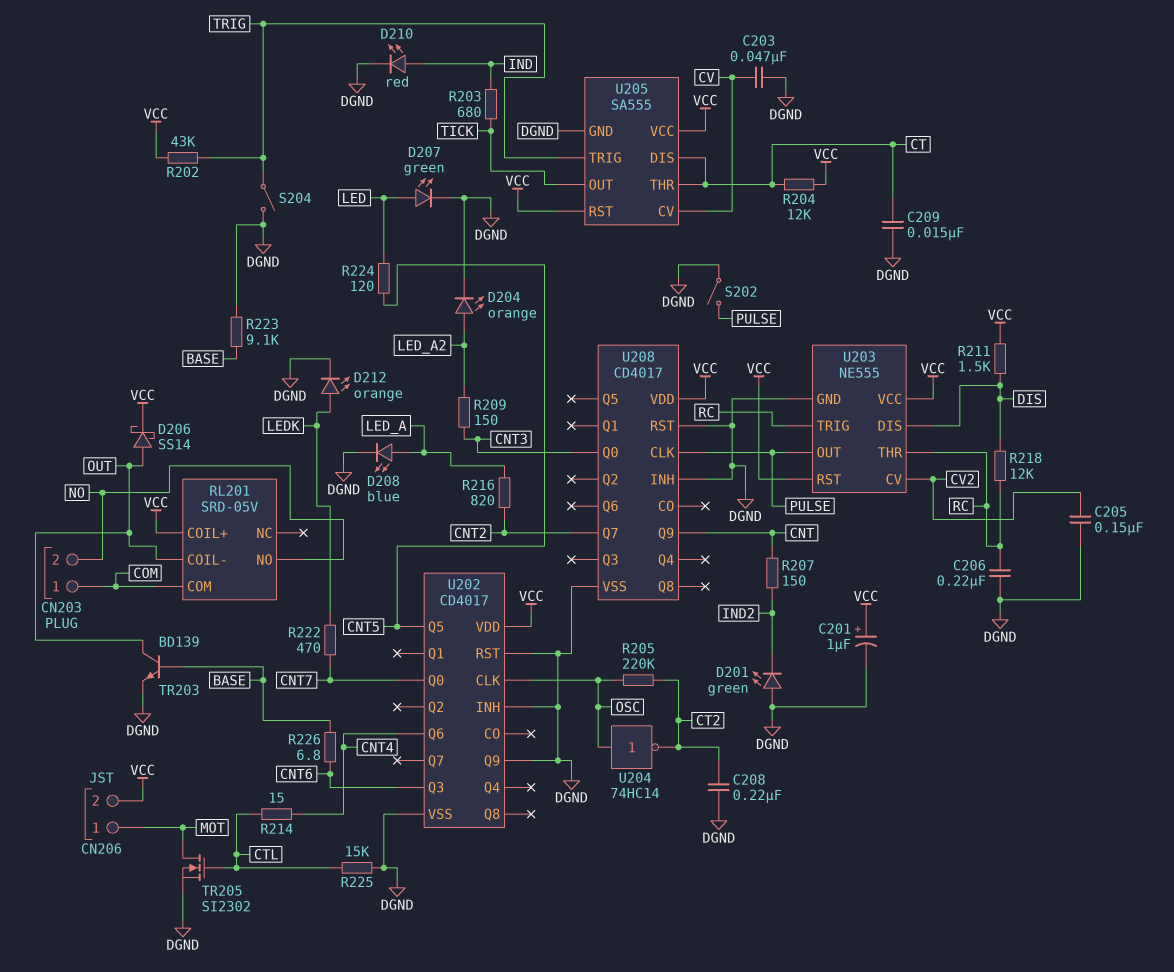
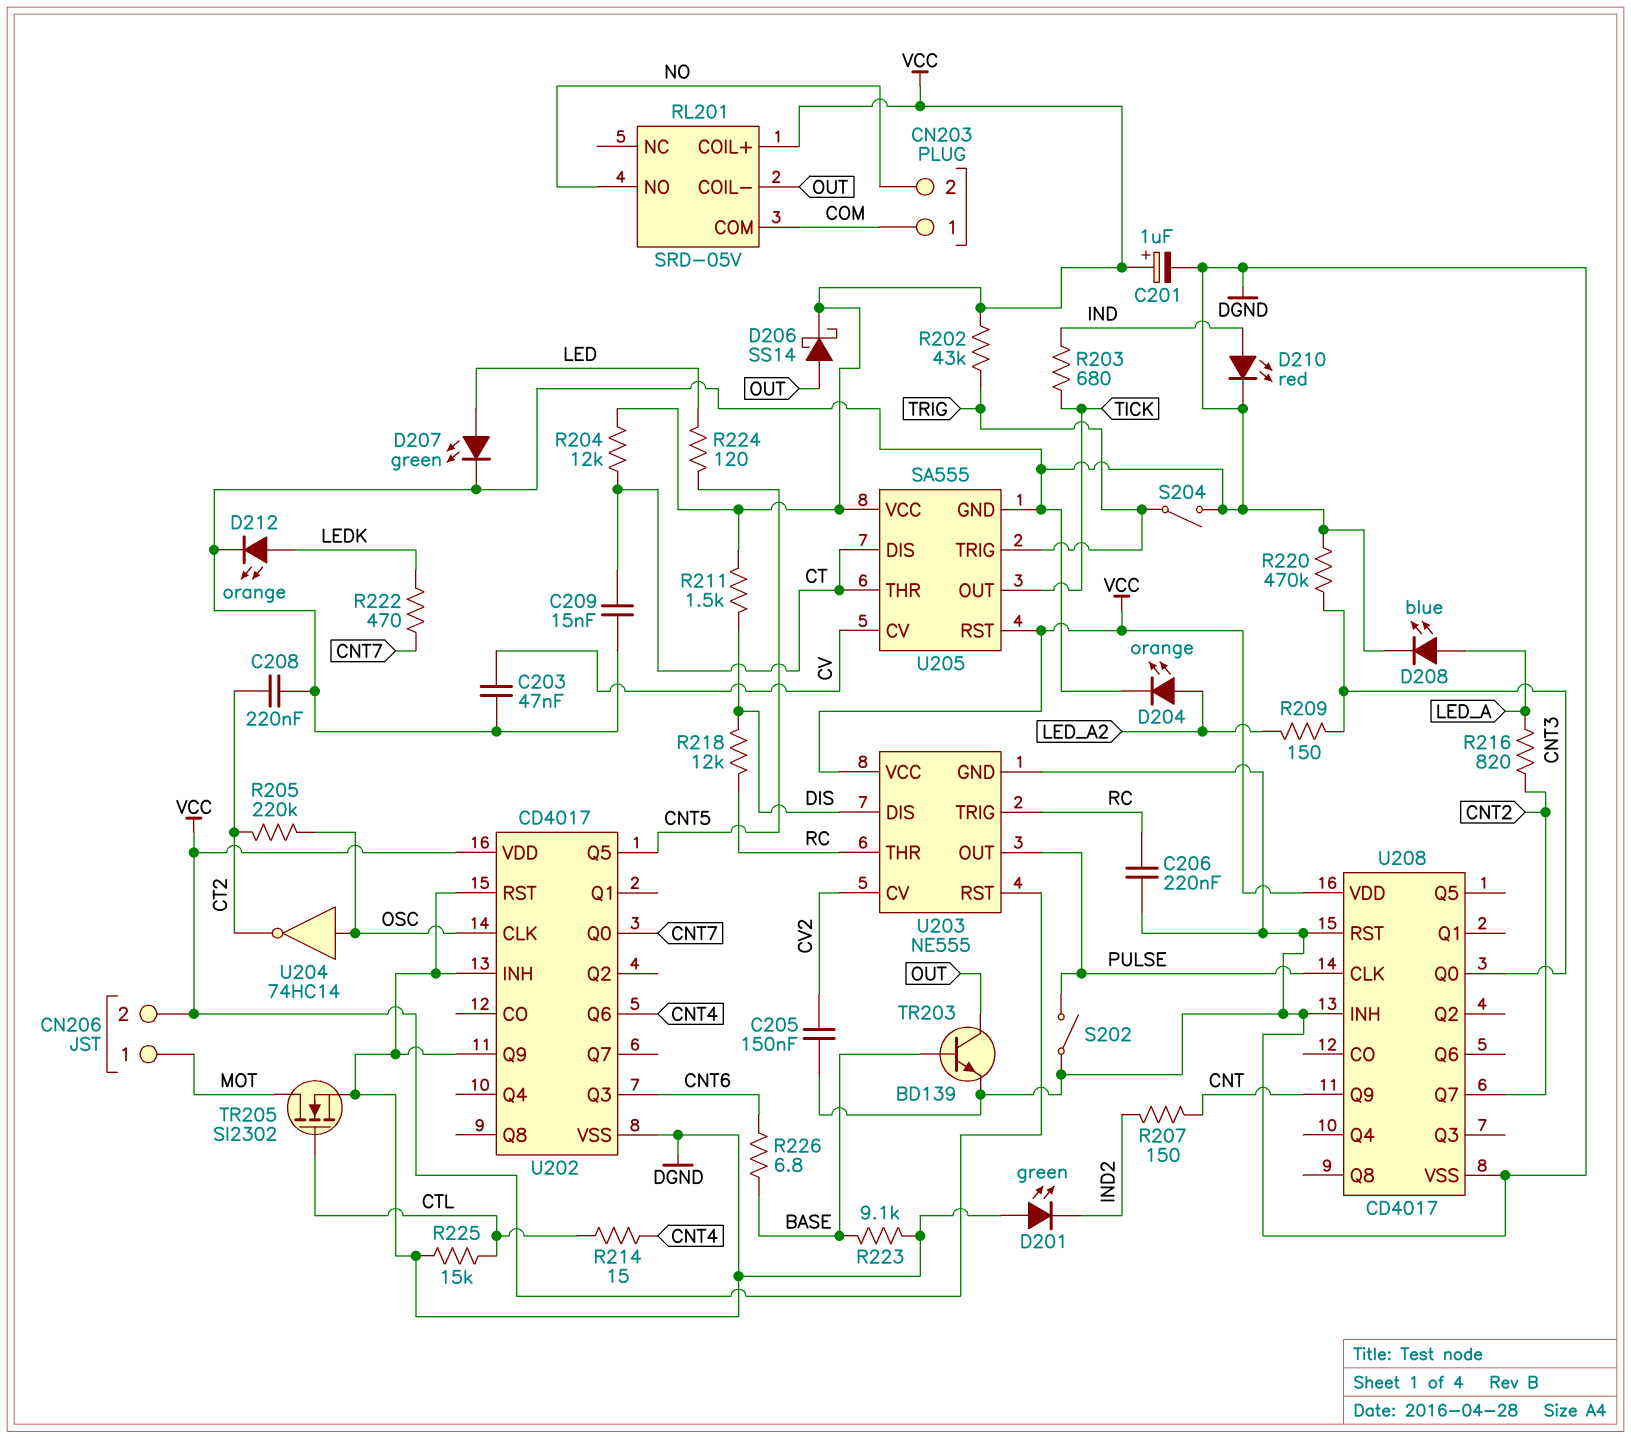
R220: none -> 470k (CNT3, DGND)

